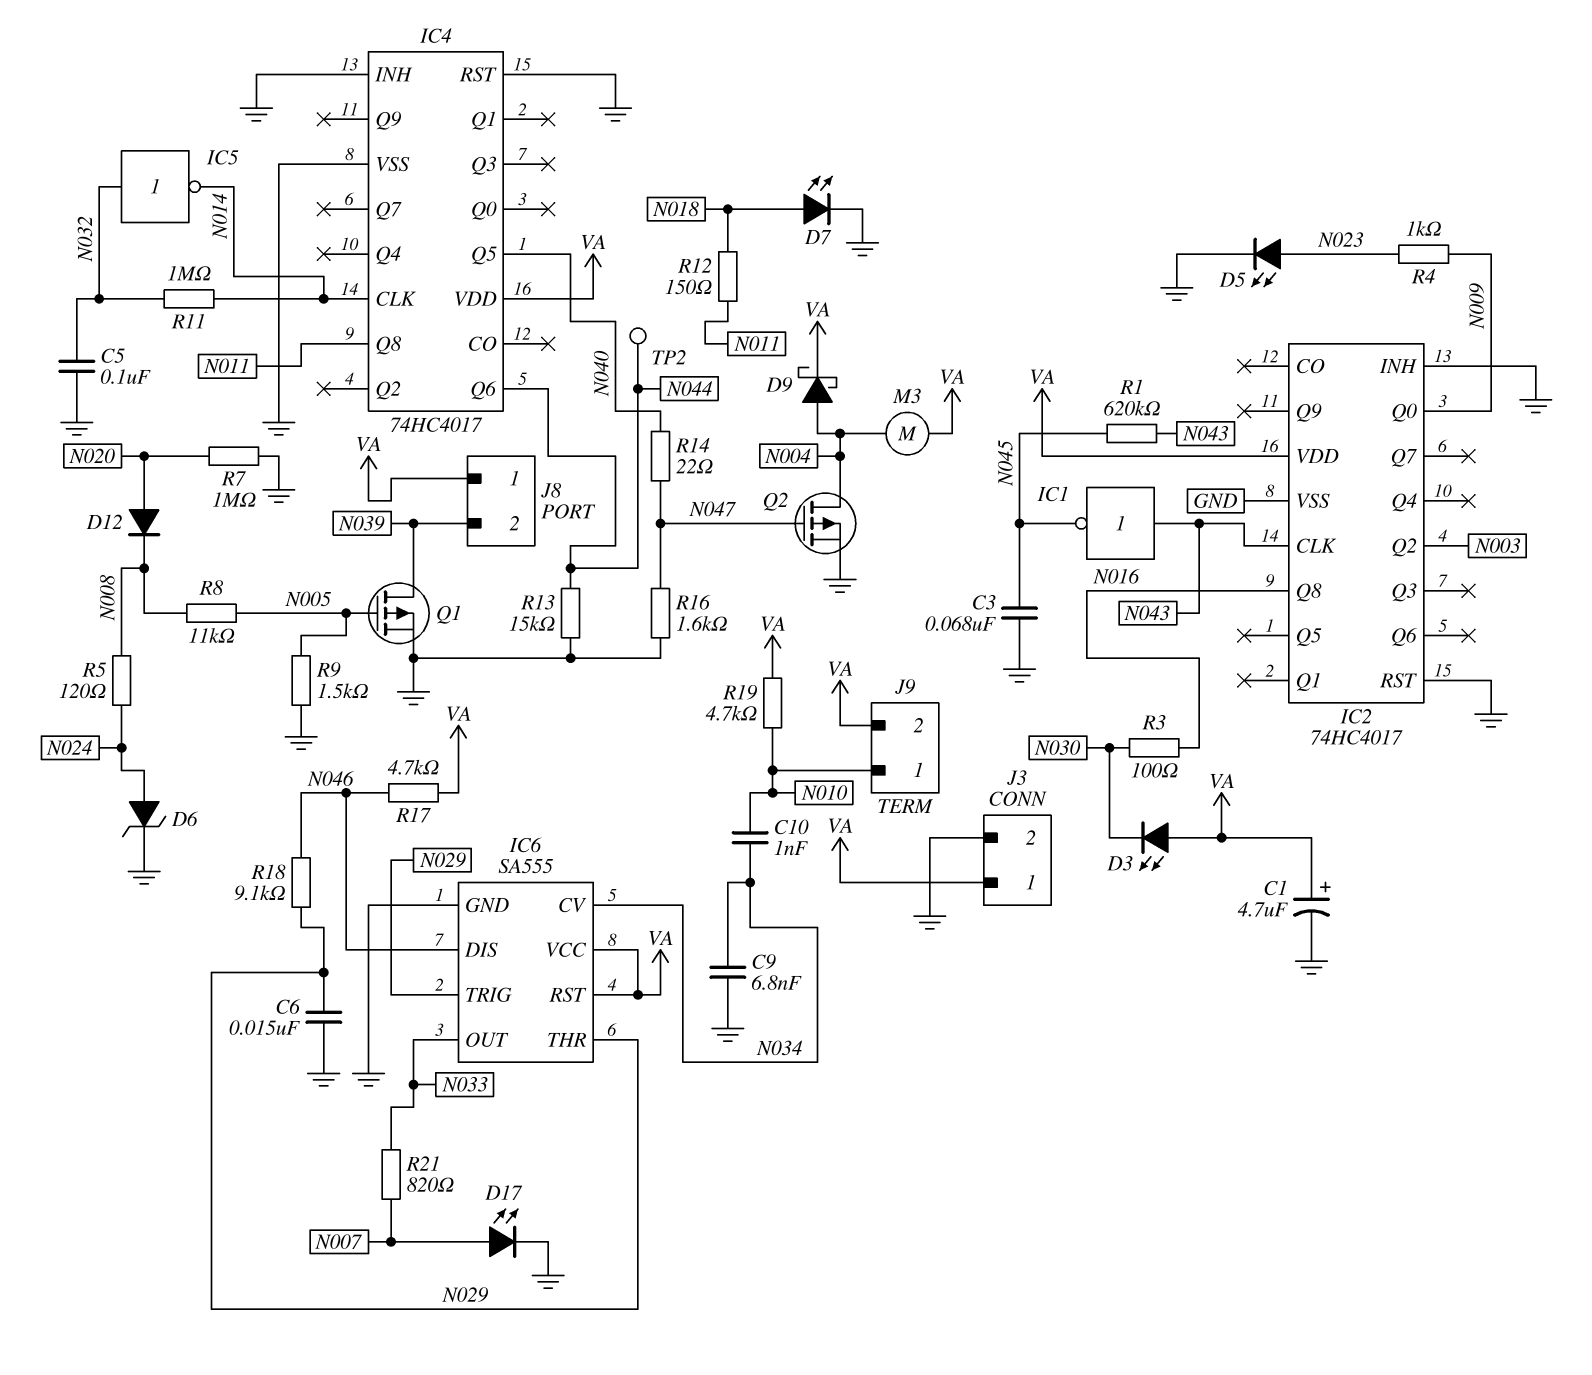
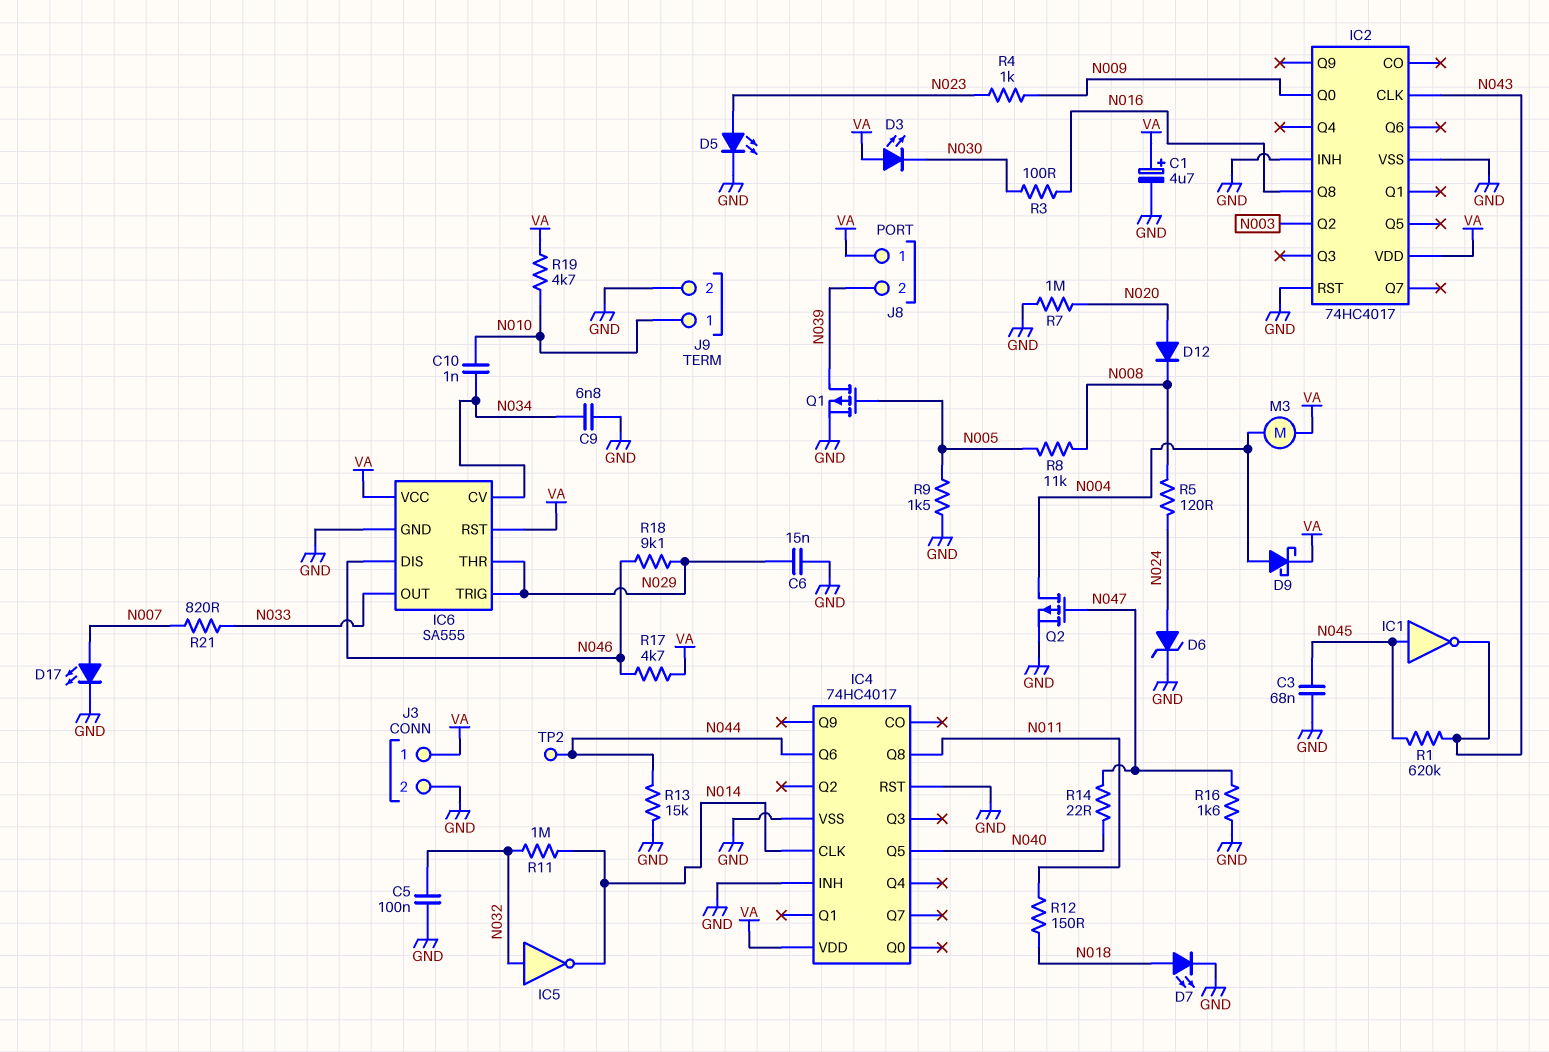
IC1: NOT (in N043, out N045) -> NOT (in N045, out N043)
J9 pin 2: VA -> GND

